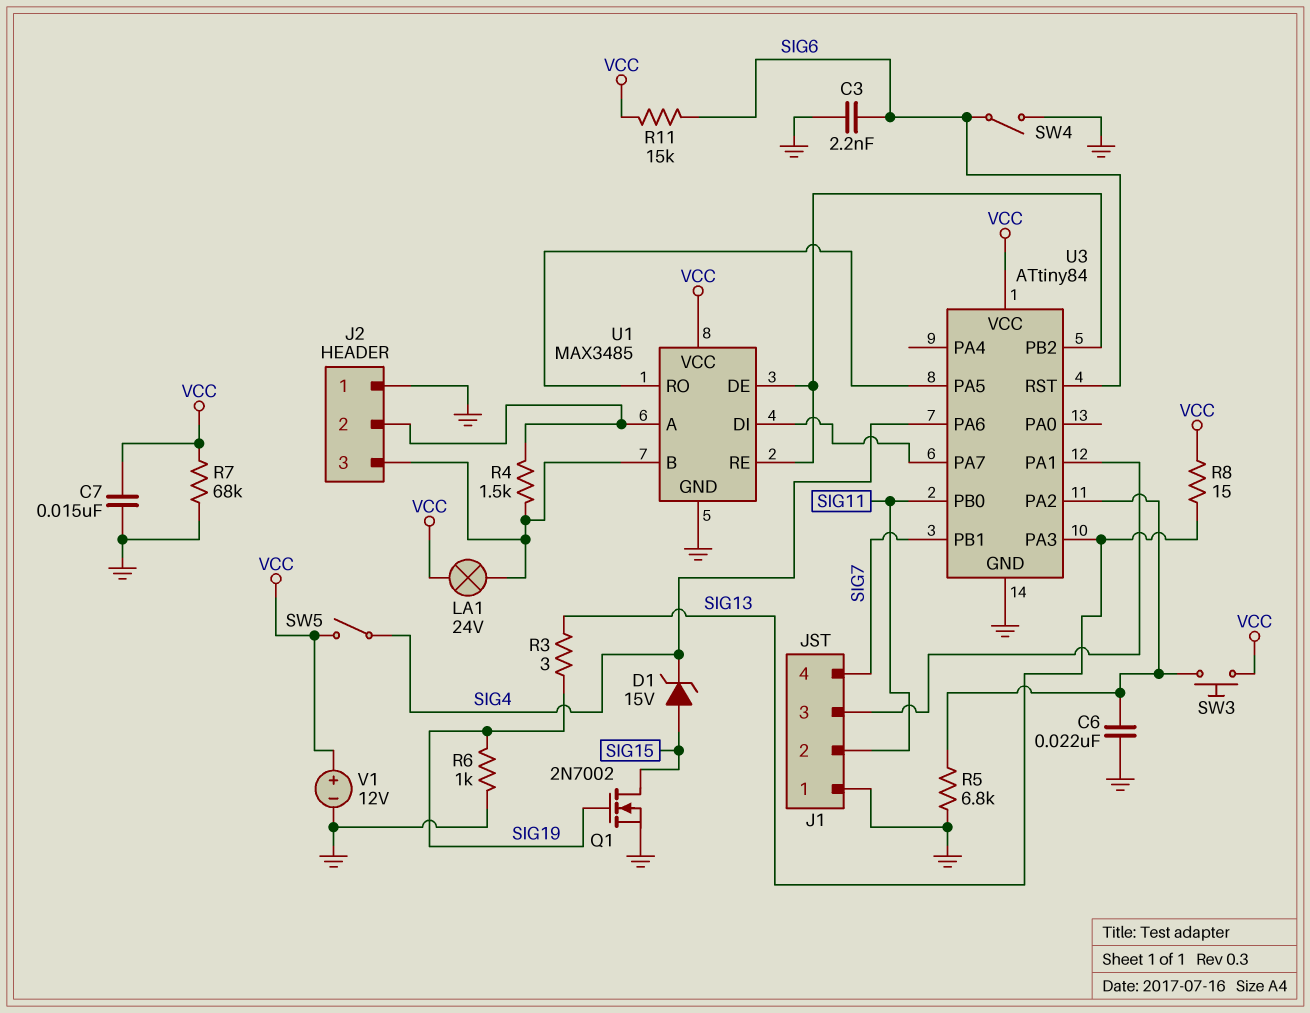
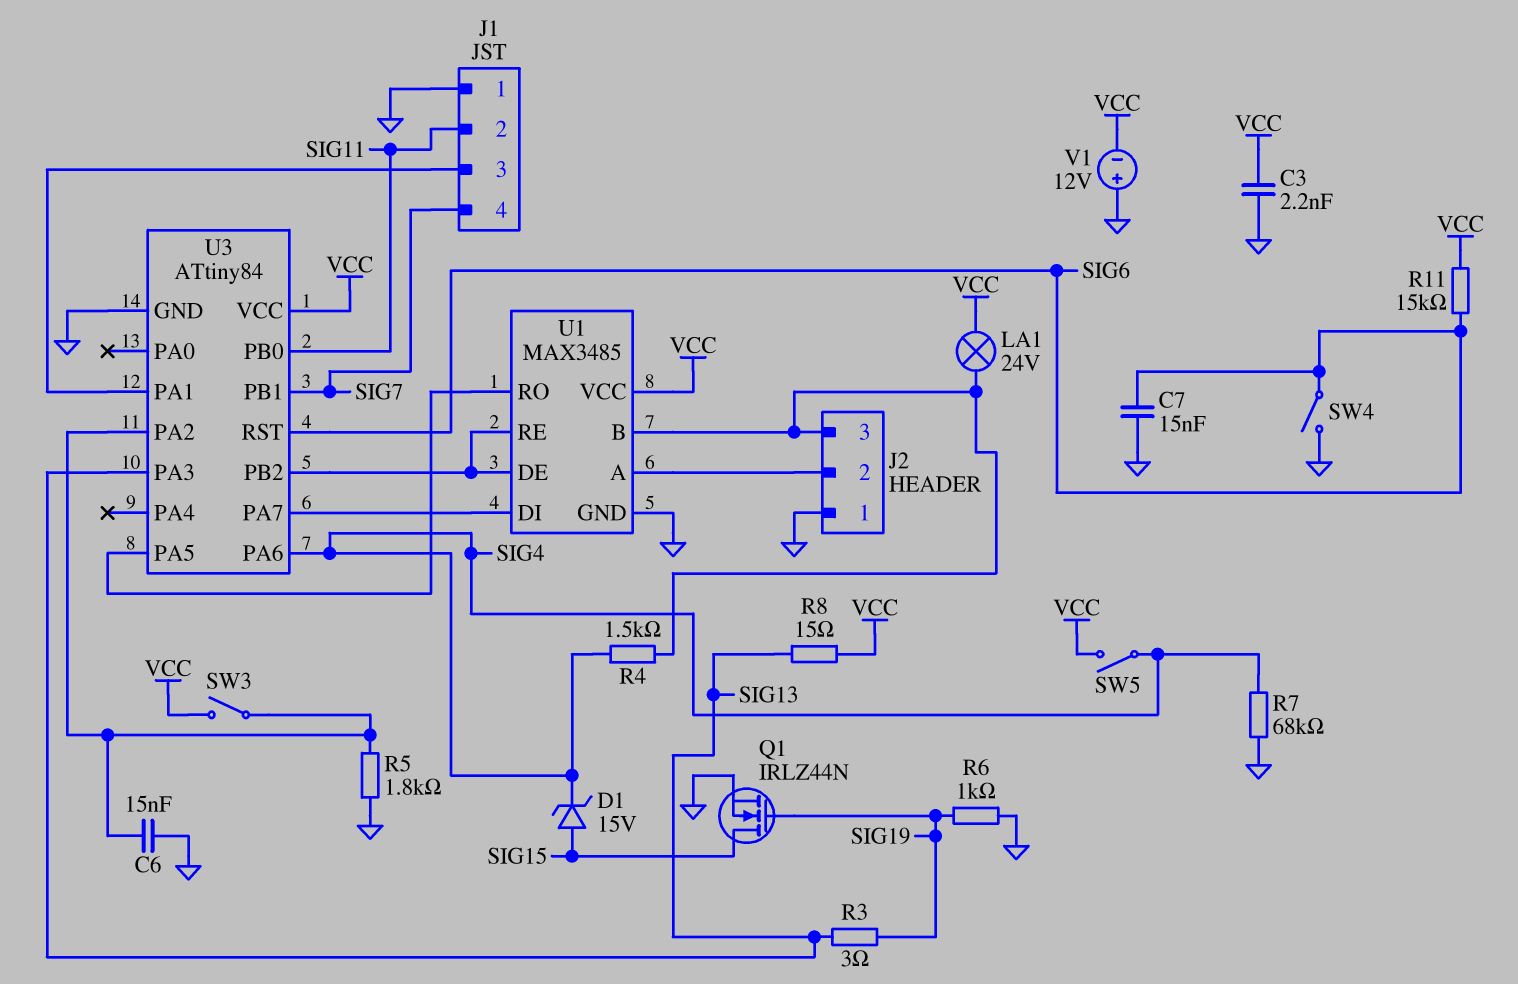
C3: 2.2nF (GND, SIG6) -> 2.2nF (GND, VCC)
C6: 22nF (GND, U3/PA2) -> 15nF (GND, U3/PA2)
C7: 15nF (GND, VCC) -> 15nF (GND, SIG6)
Q1: NMOS 2N7002 (G SIG19, D SIG15, S GND) -> NMOS IRLZ44N (G SIG19, D SIG15, S GND)
R4: 1.5k (J2/2, J2/3) -> 1.5k (J2/3, SIG4)
R5: 6.8k (GND, U3/PA2) -> 1.8k (GND, U3/PA2)
R7: 68k (GND, VCC) -> 68k (GND, SIG4)
SW3: button (U3/PA2, VCC) -> switch (U3/PA2, VCC)
V1: 12V (plus VCC, minus GND) -> 12V (plus GND, minus VCC)

